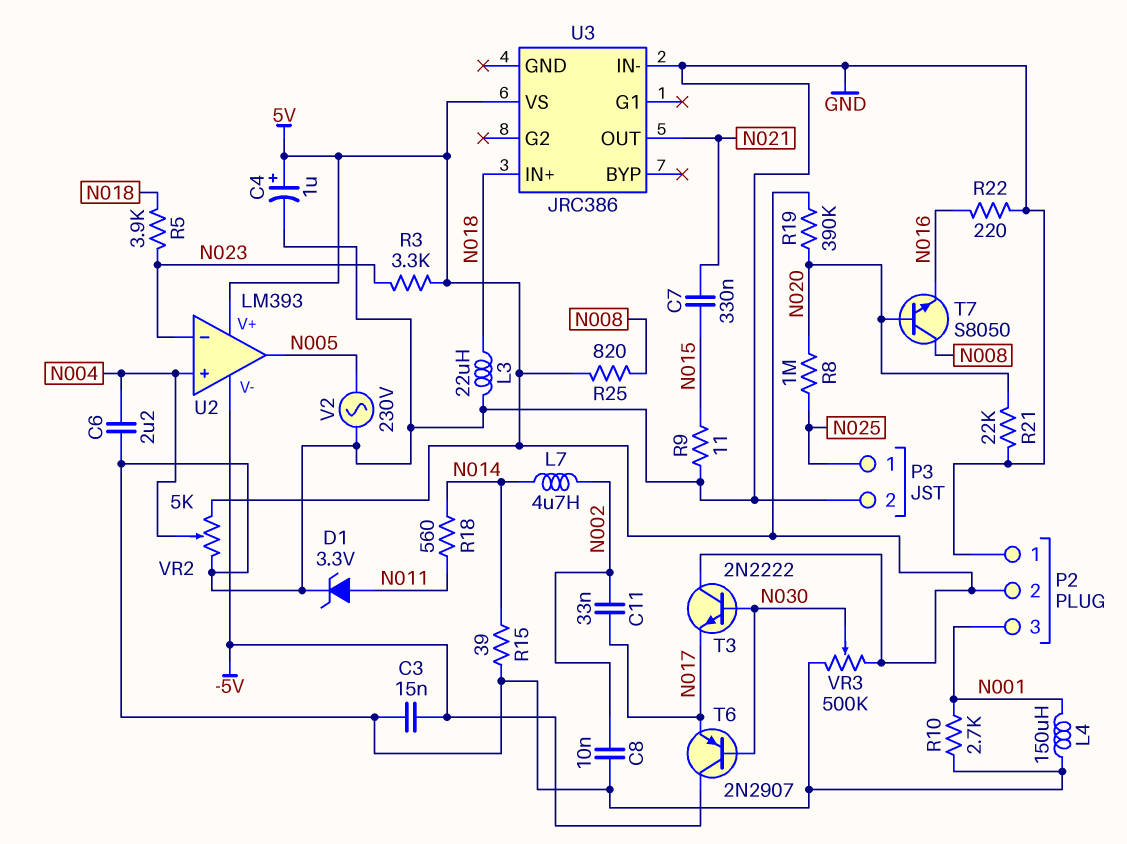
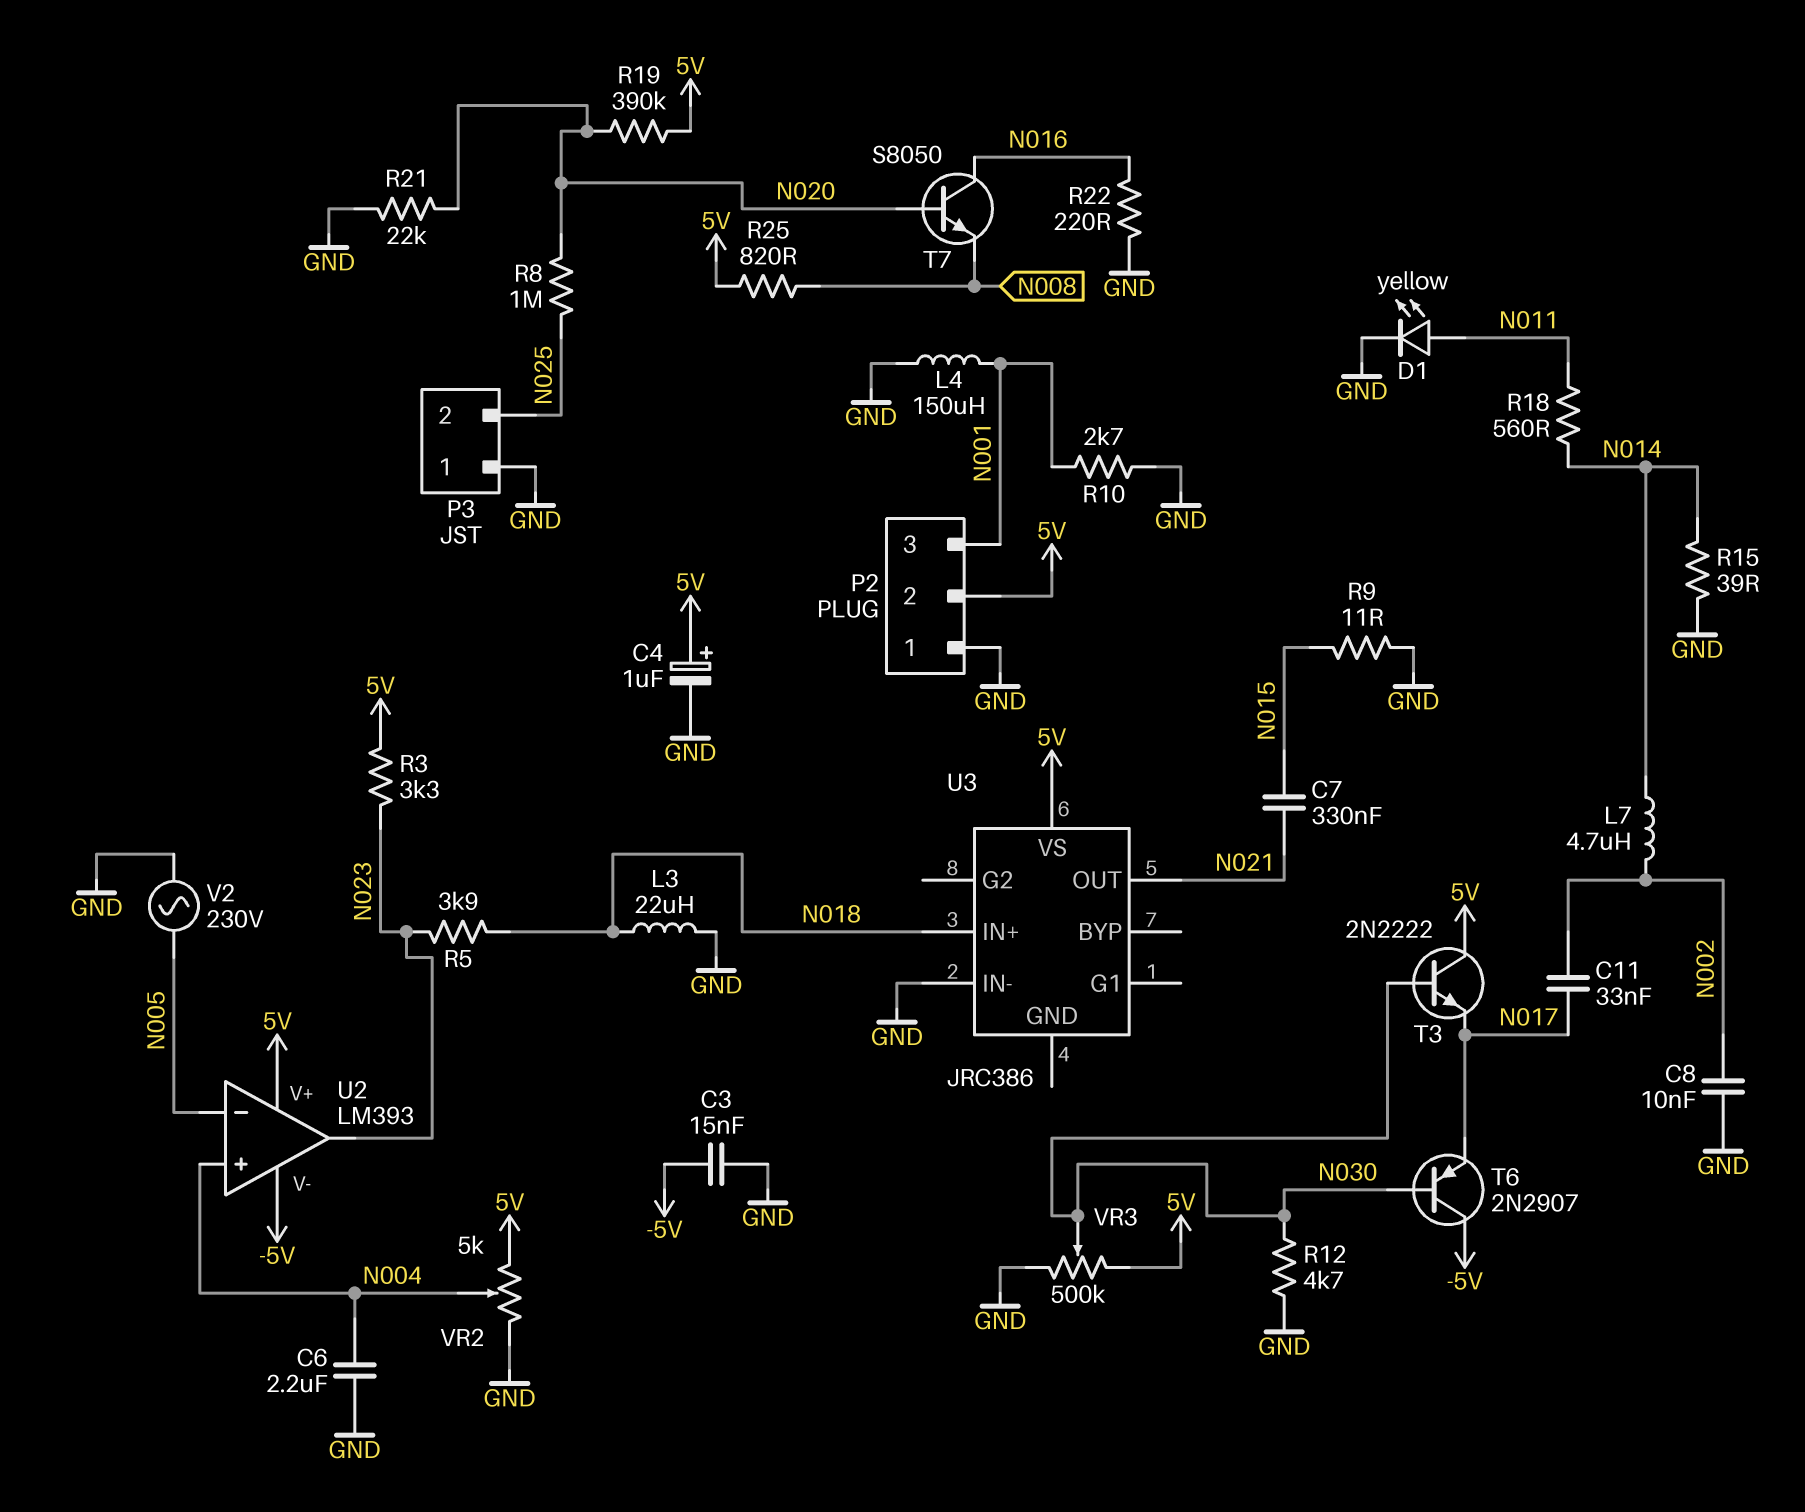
D1: zener 3.3V (A N011, K GND) -> LED yellow (A N011, K GND)
P3 pin 1: N025 -> GND
P3 pin 2: GND -> N025
R12: none -> 4.7k (GND, N030)
T7: NPN S8050 (B N020, C N008, E N016) -> NPN S8050 (B N020, C N016, E N008)
U2 pin in-: N023 -> N005
U2 pin out: N005 -> N023

